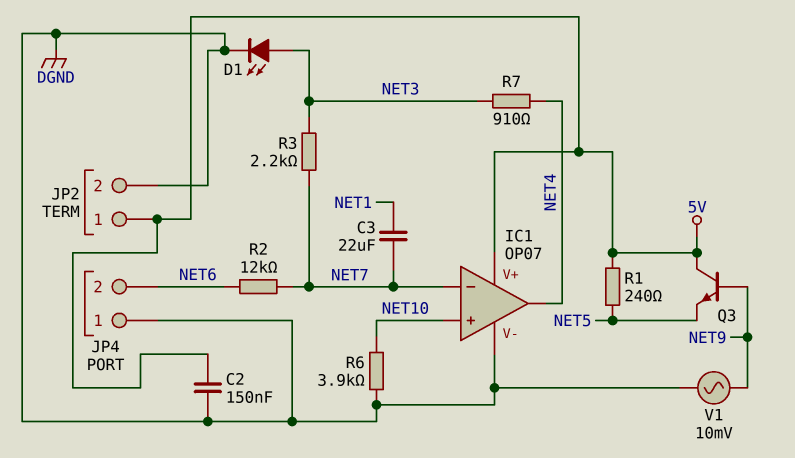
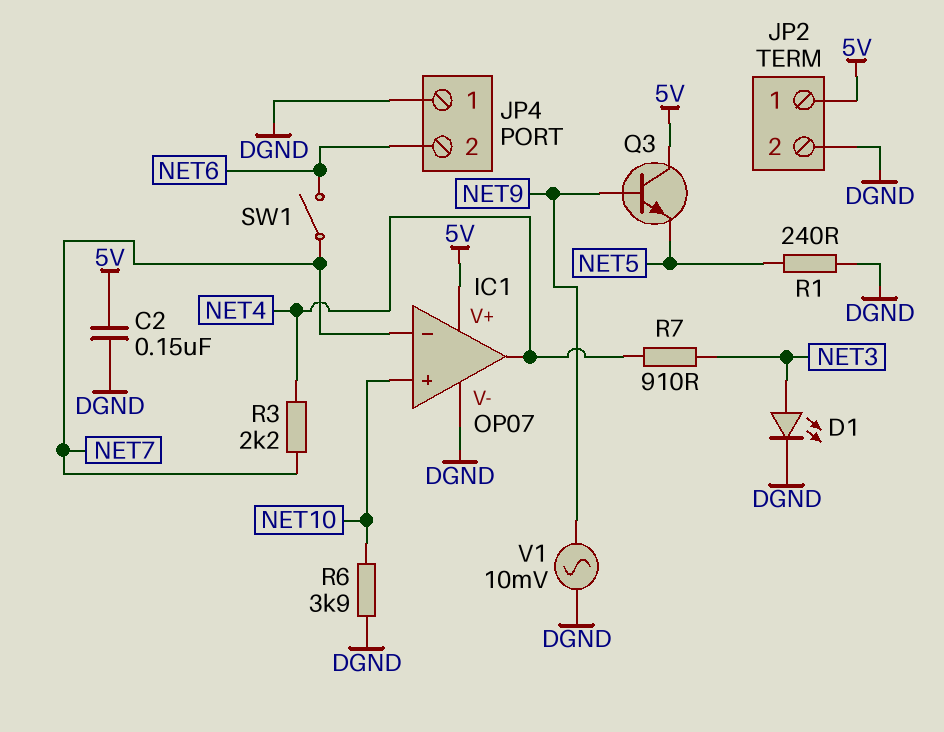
C3: 22uF (NET1, NET7) -> none
R1: 240 (5V, NET5) -> 240 (DGND, NET5)
R2: 12k (NET6, NET7) -> none
R3: 2.2k (NET3, NET7) -> 2.2k (NET4, NET7)
SW1: none -> switch (NET6, NET7)

